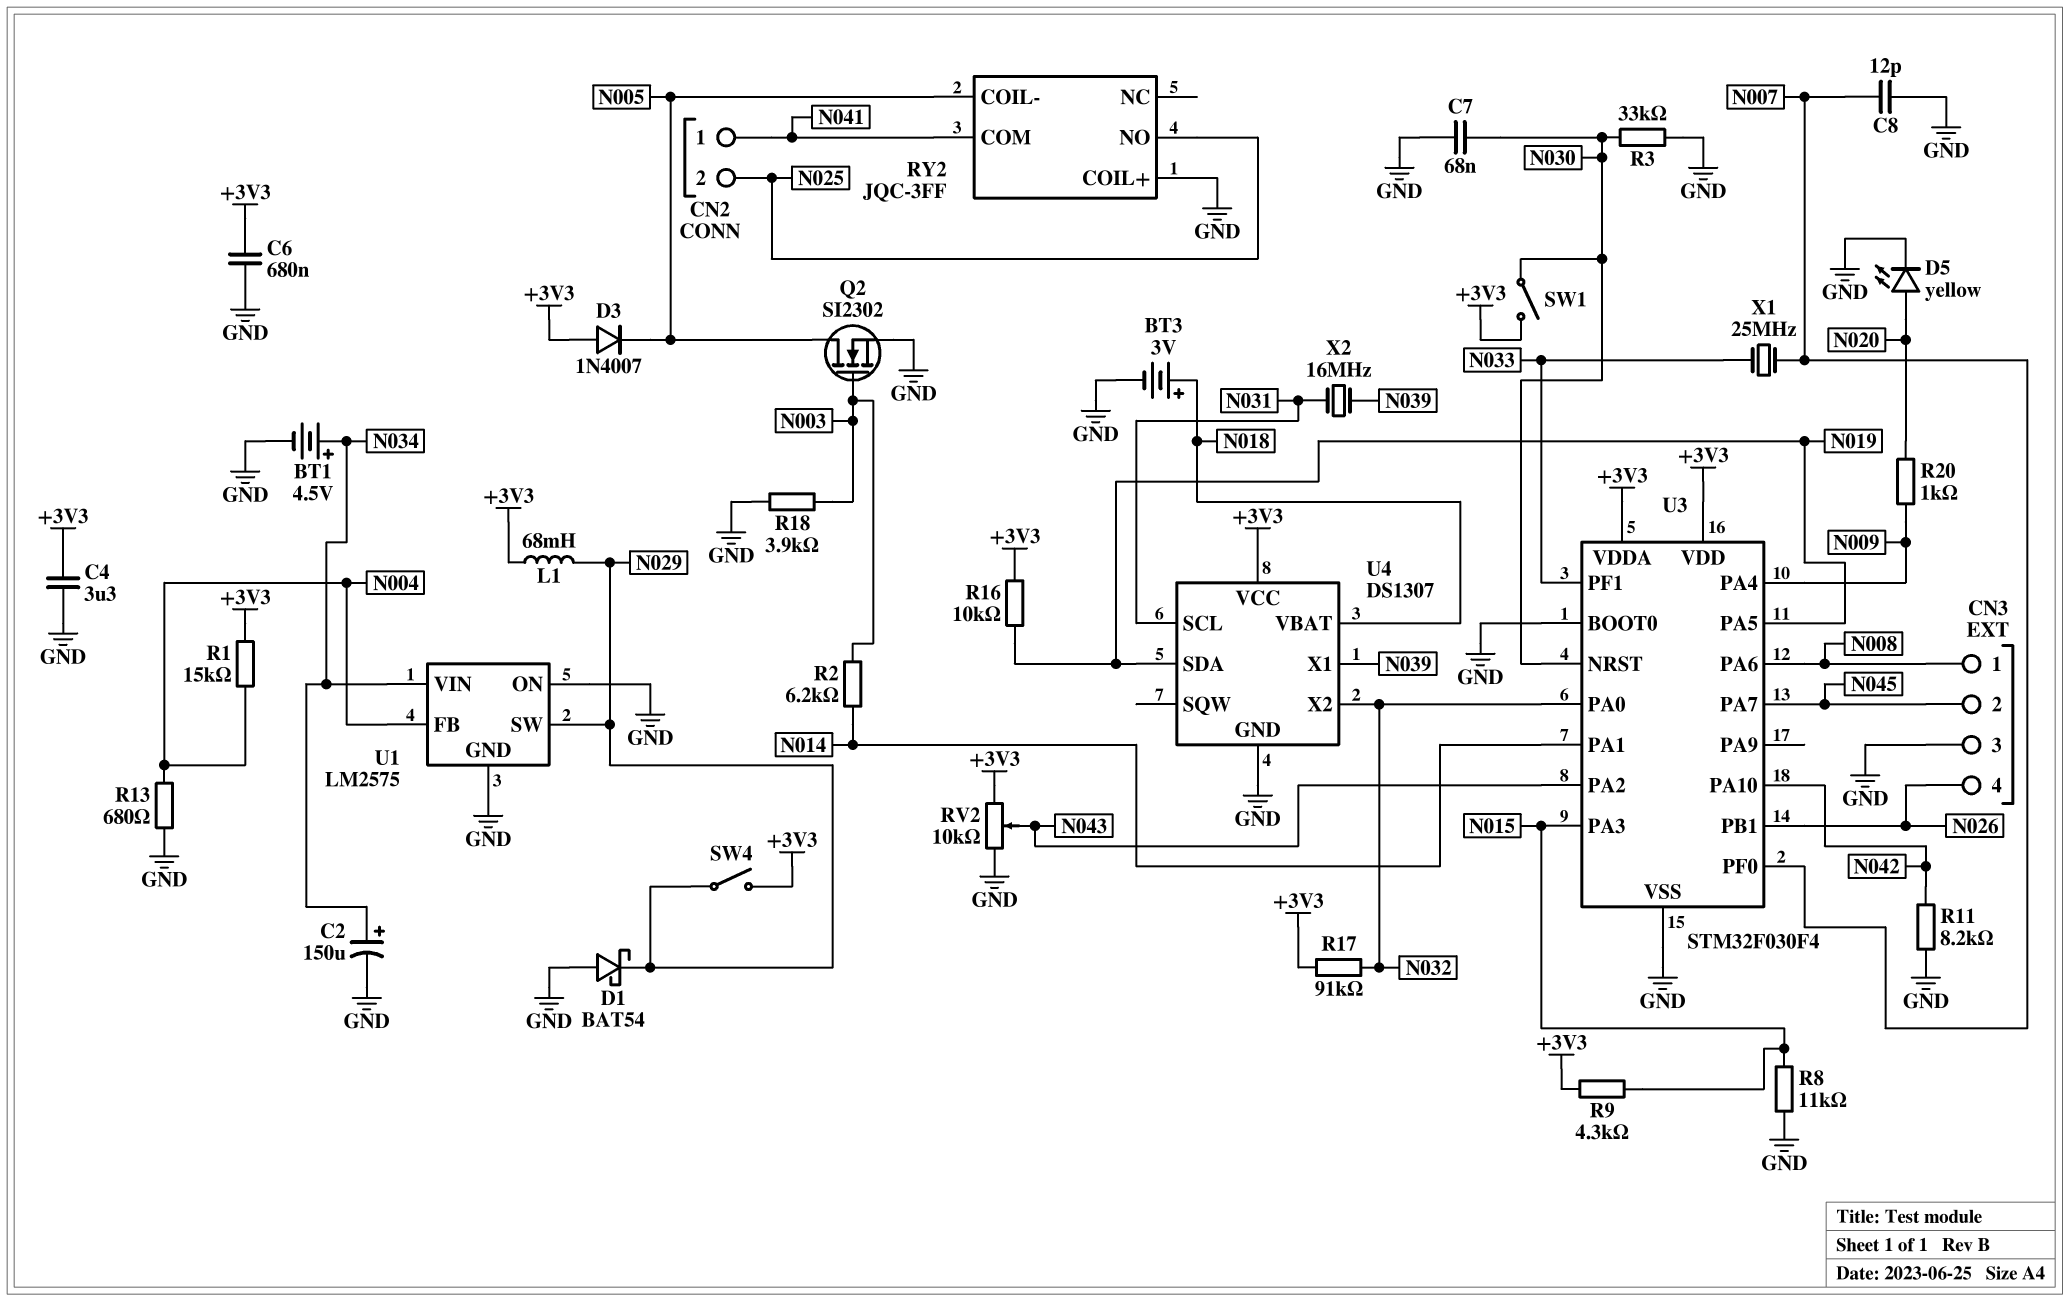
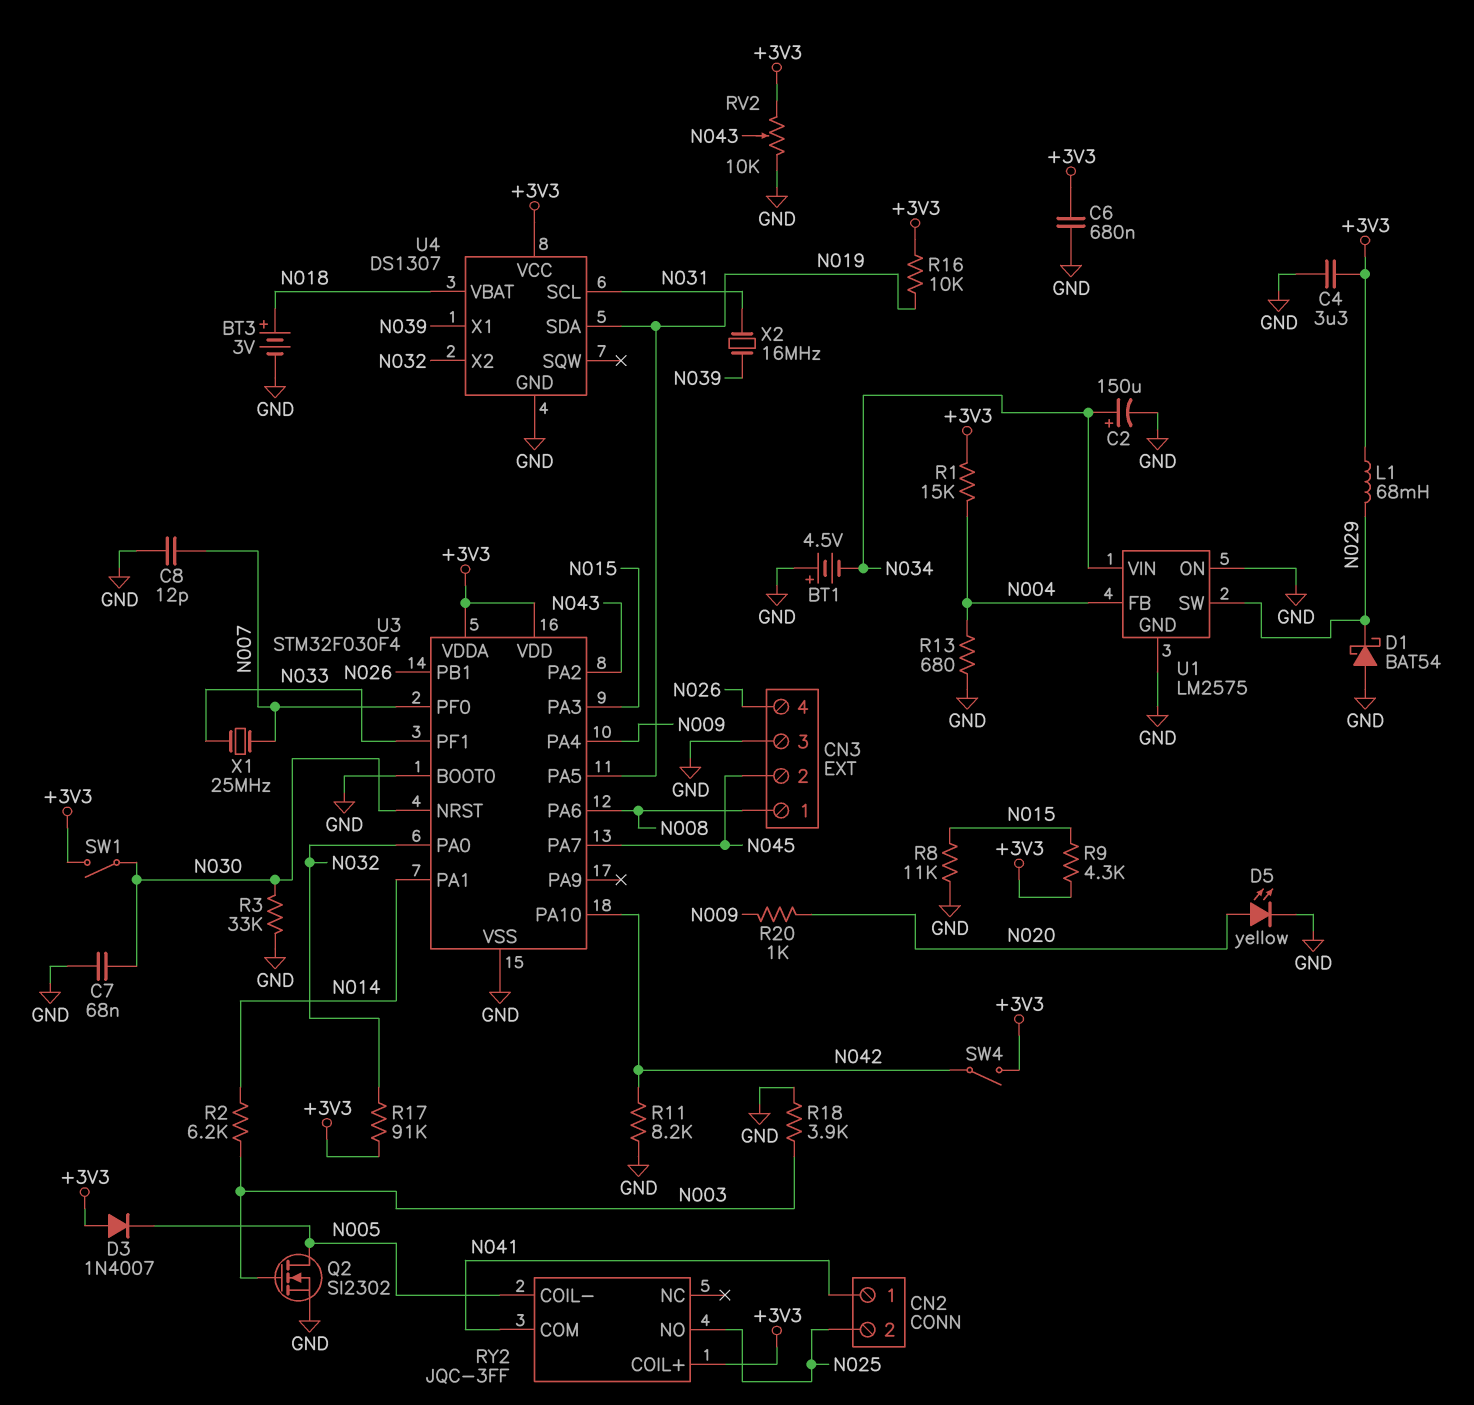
BT1: 4.5V (plus N034, minus GND) -> 4.5V (plus GND, minus N034)
RY2 pin COIL+: GND -> +3V3
SW4: switch (+3V3, N029) -> switch (+3V3, N042)

